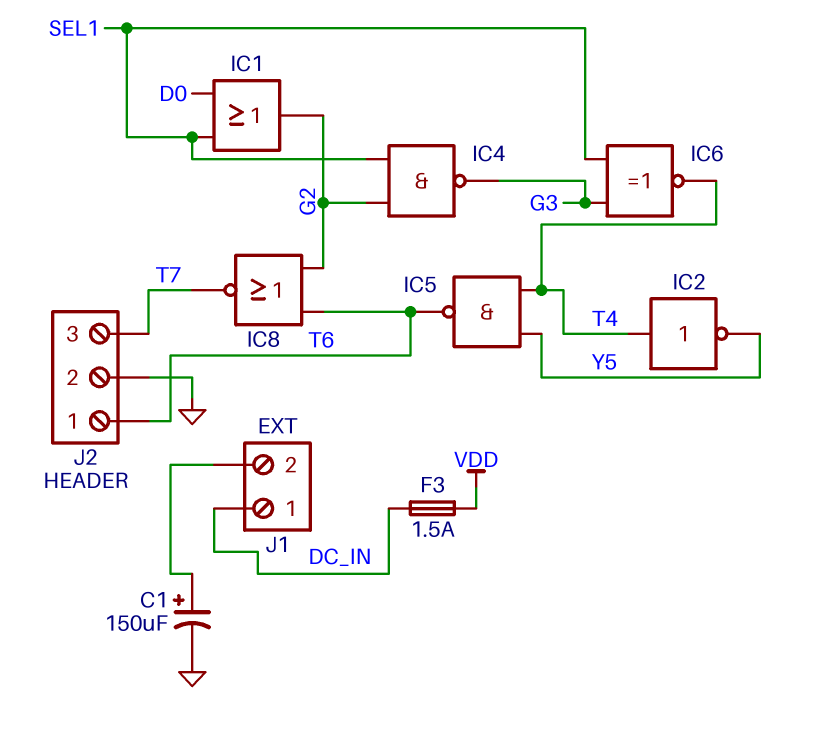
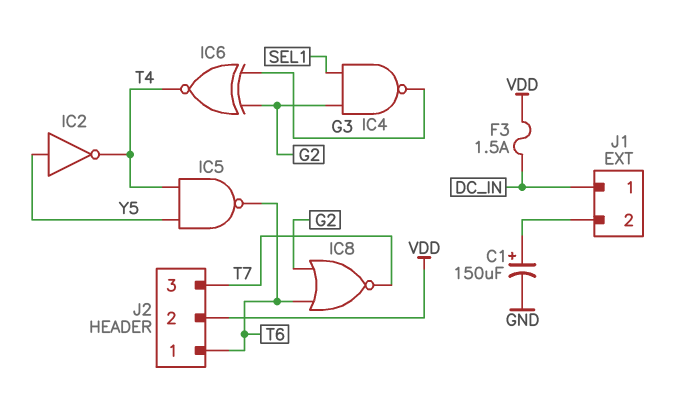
IC1: OR (in D0, in SEL1, out G2) -> none
IC2: NOT (in T4, out Y5) -> NOT (in Y5, out T4)
IC6: XNOR (in G3, in SEL1, out T4) -> XNOR (in G2, in G3, out T4)
J2 pin 2: GND -> VDD

